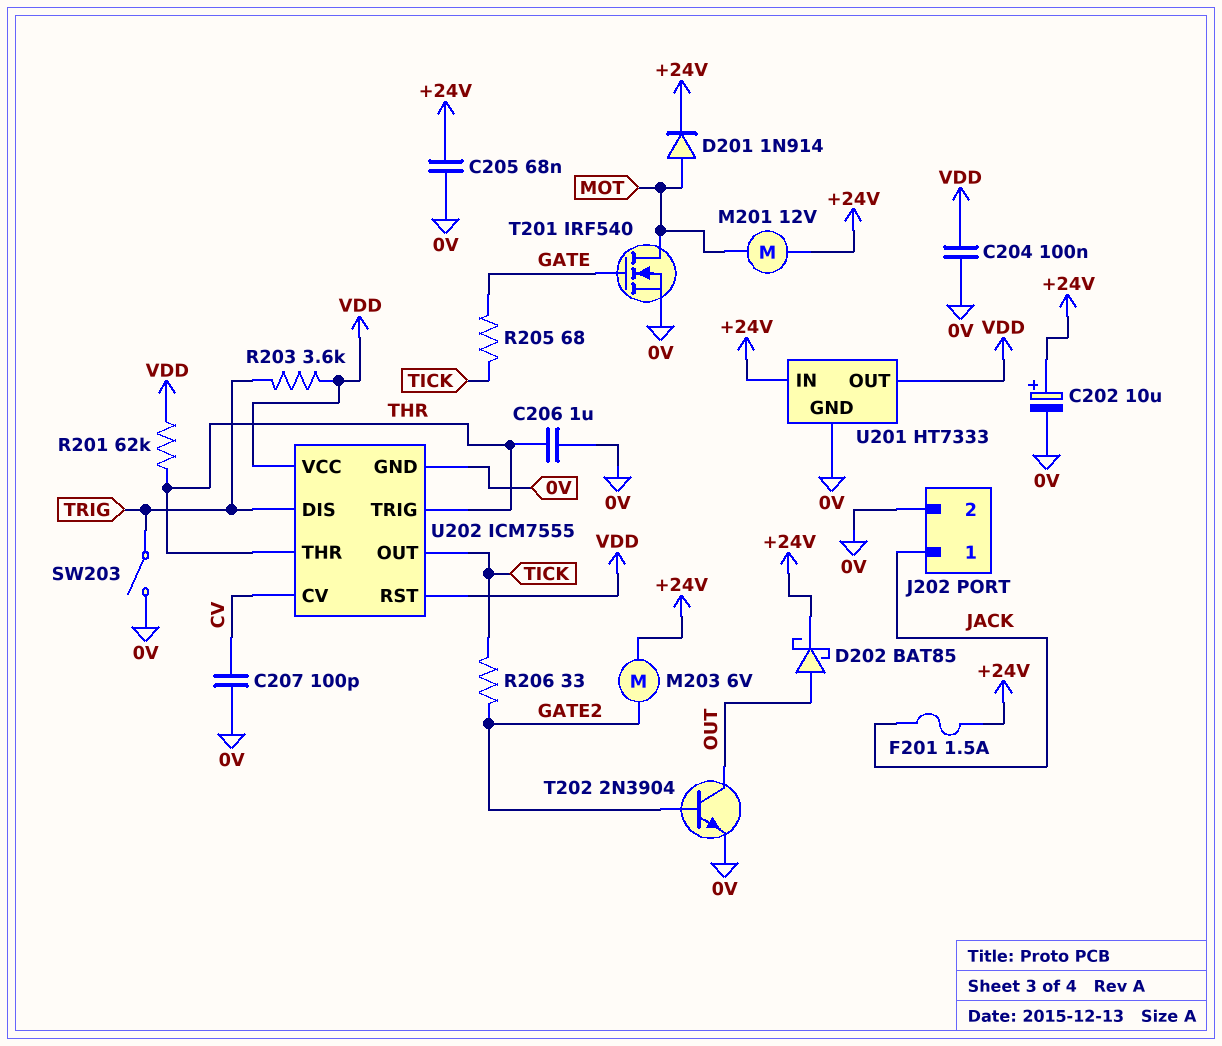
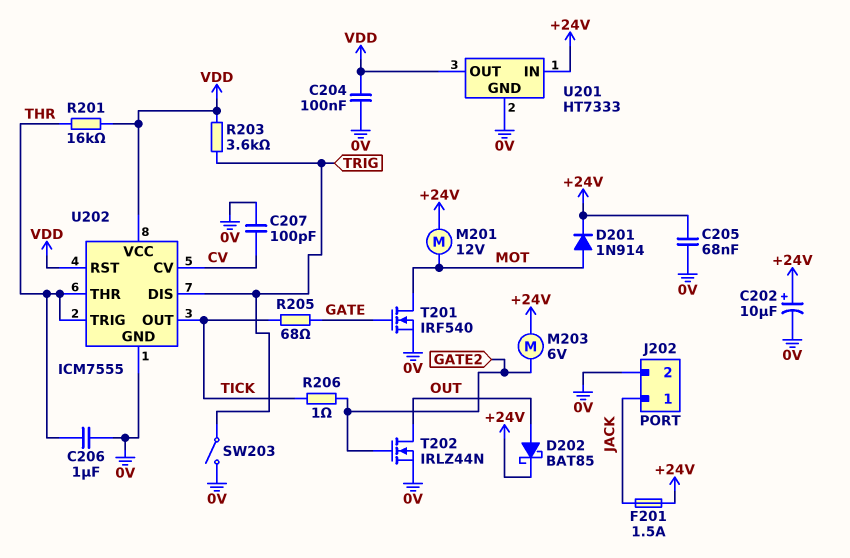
R201: 62k (THR, VDD) -> 16k (THR, VDD)
R206: 33 (GATE2, TICK) -> 1 (GATE2, TICK)
T202: NPN 2N3904 (B GATE2, C OUT, E 0V) -> NMOS IRLZ44N (G GATE2, D OUT, S 0V)

